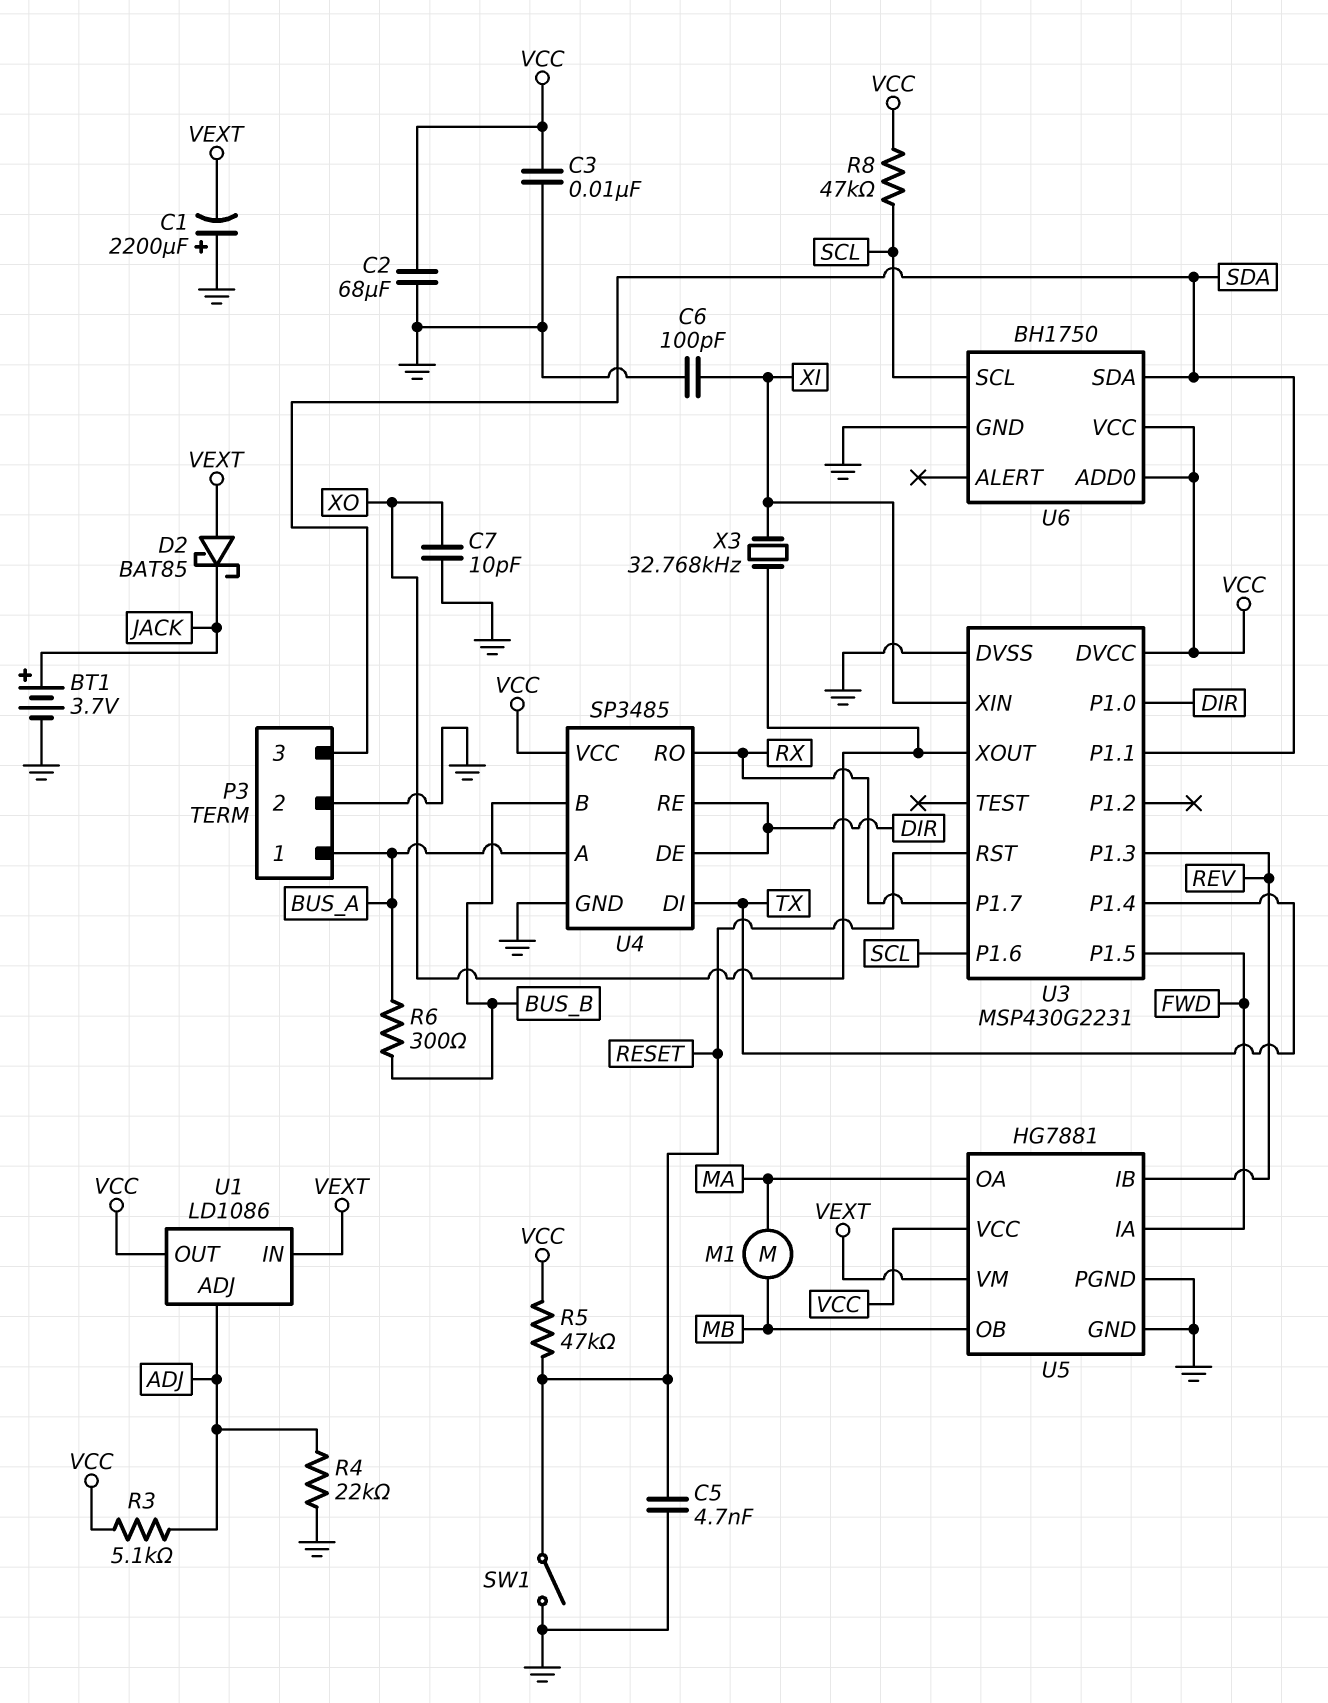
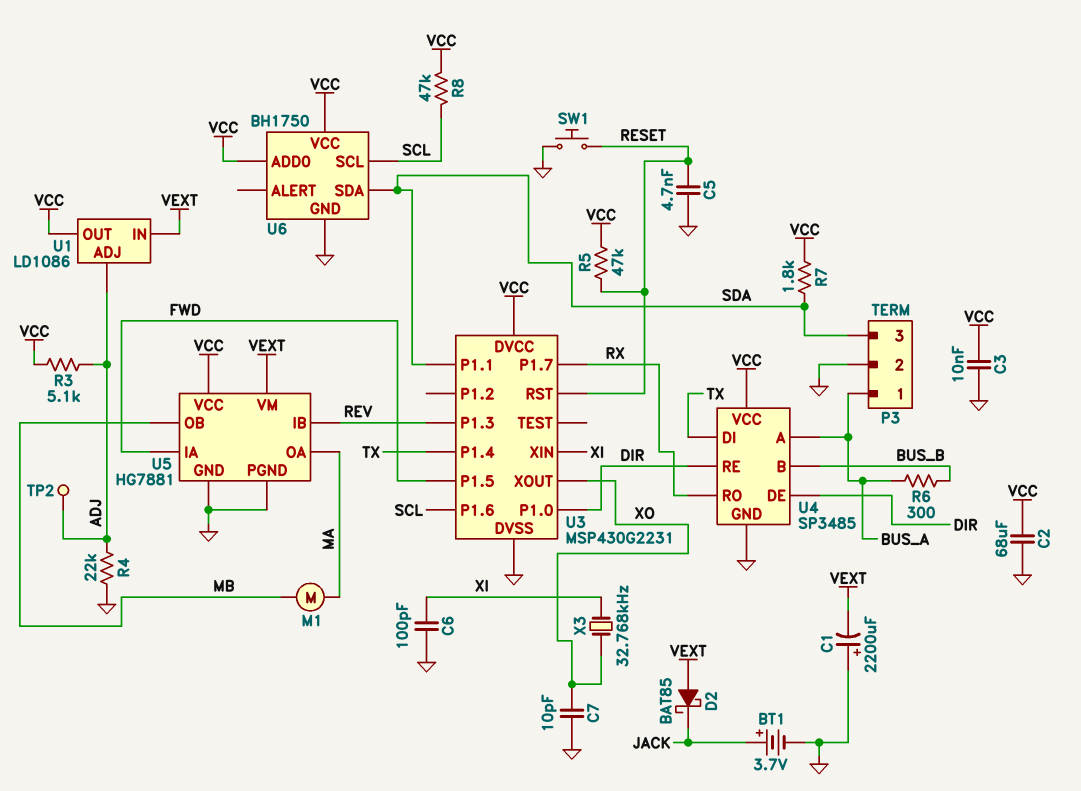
R7: none -> 1.8k (SDA, VCC)
SW1: switch (GND, RESET) -> button (GND, RESET)
TP2: none -> test point (ADJ)

